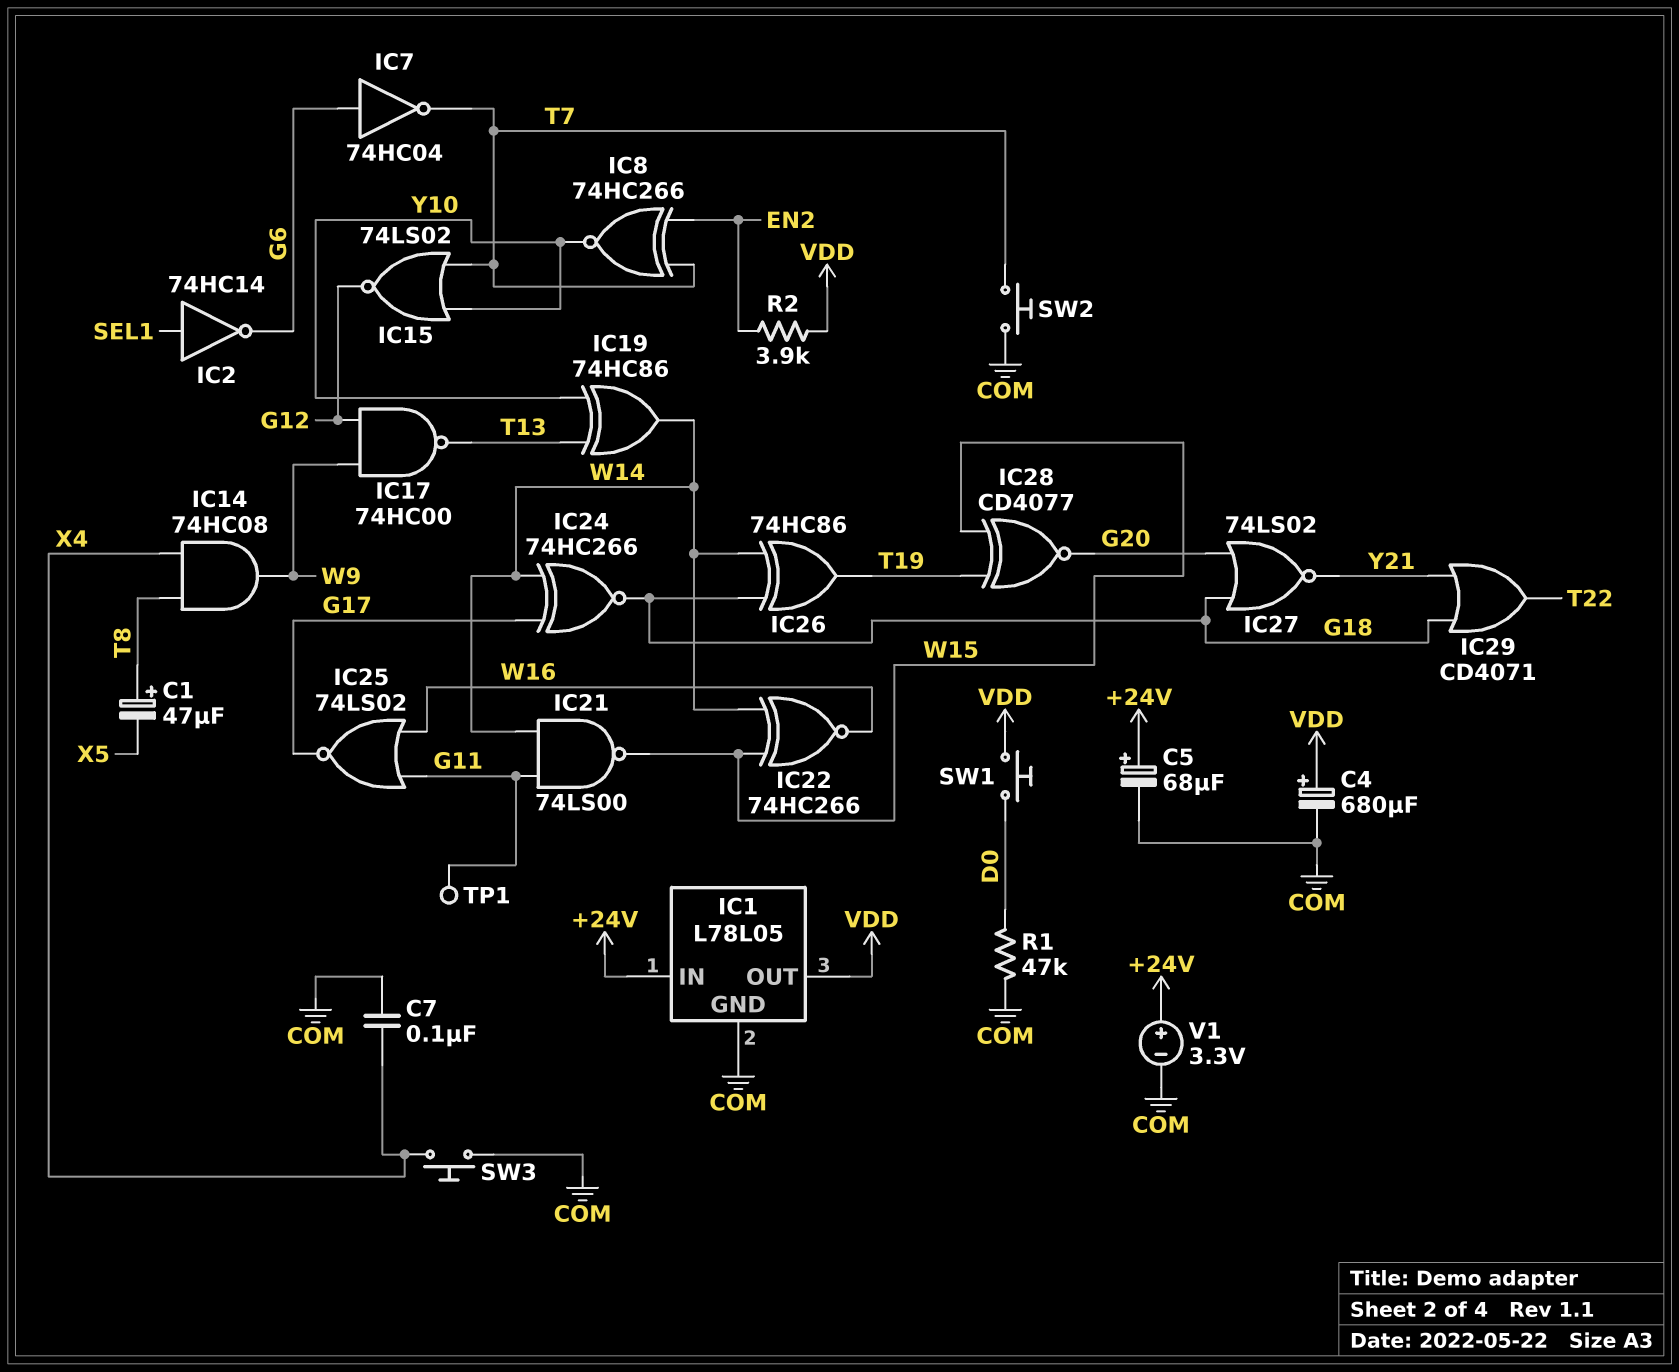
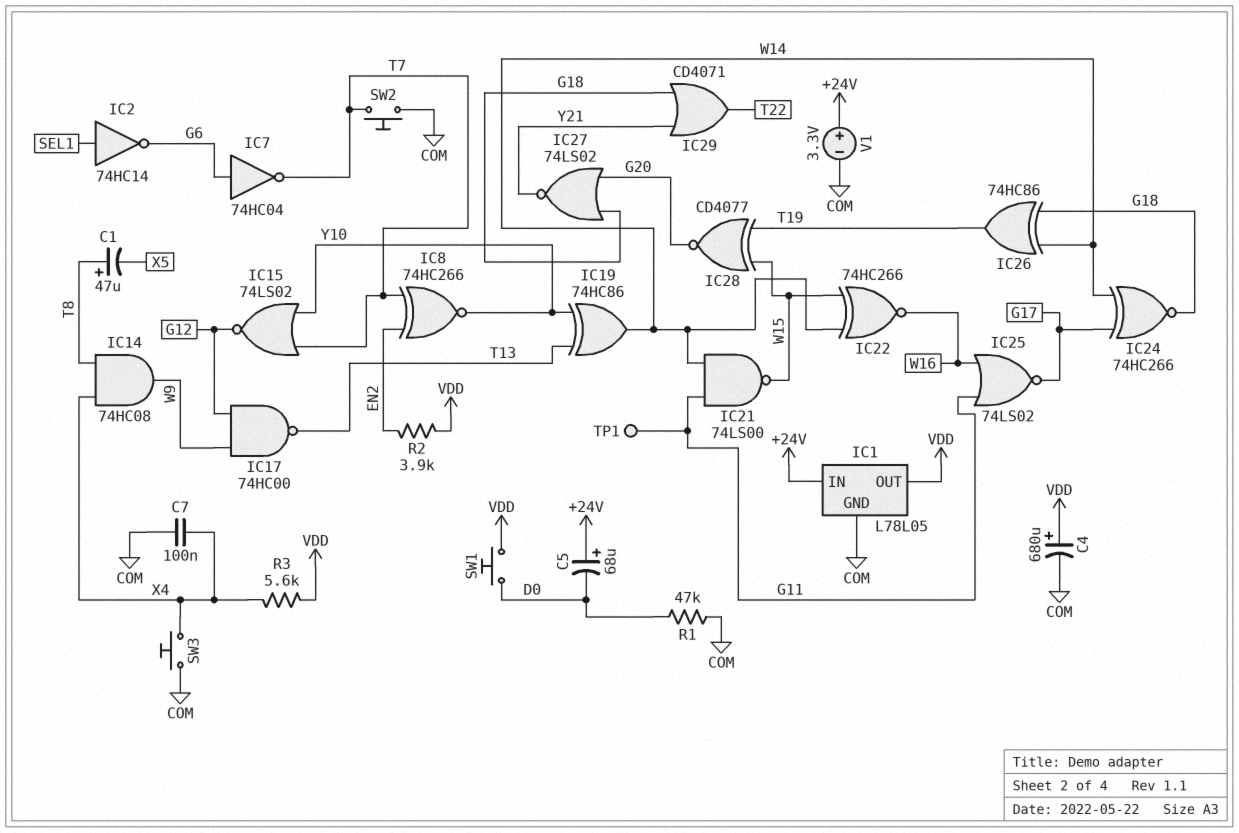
C5: 68uF (plus +24V, minus COM) -> 68uF (plus +24V, minus D0)
R3: none -> 5.6k (VDD, X4)

